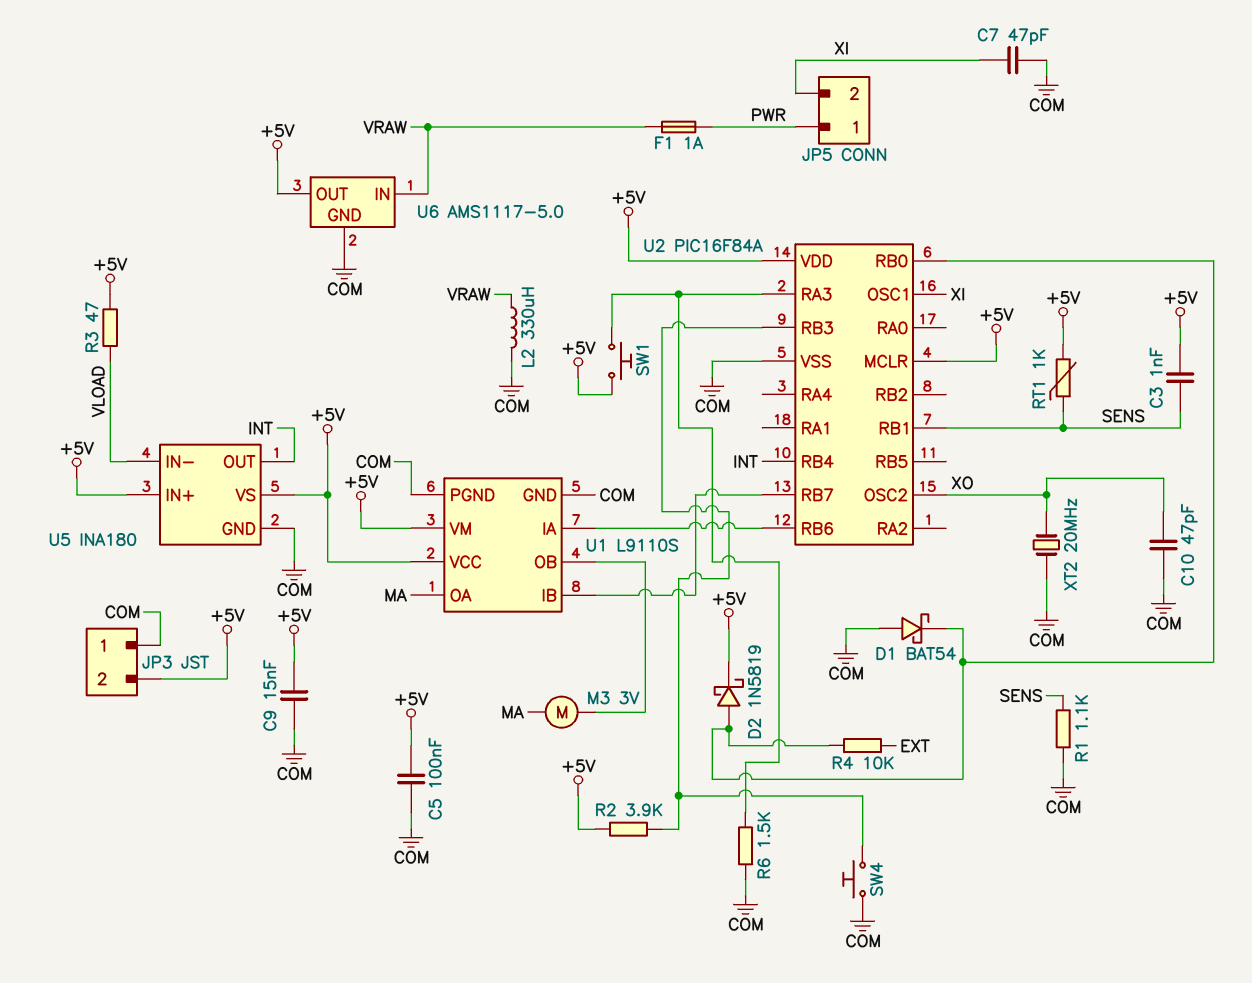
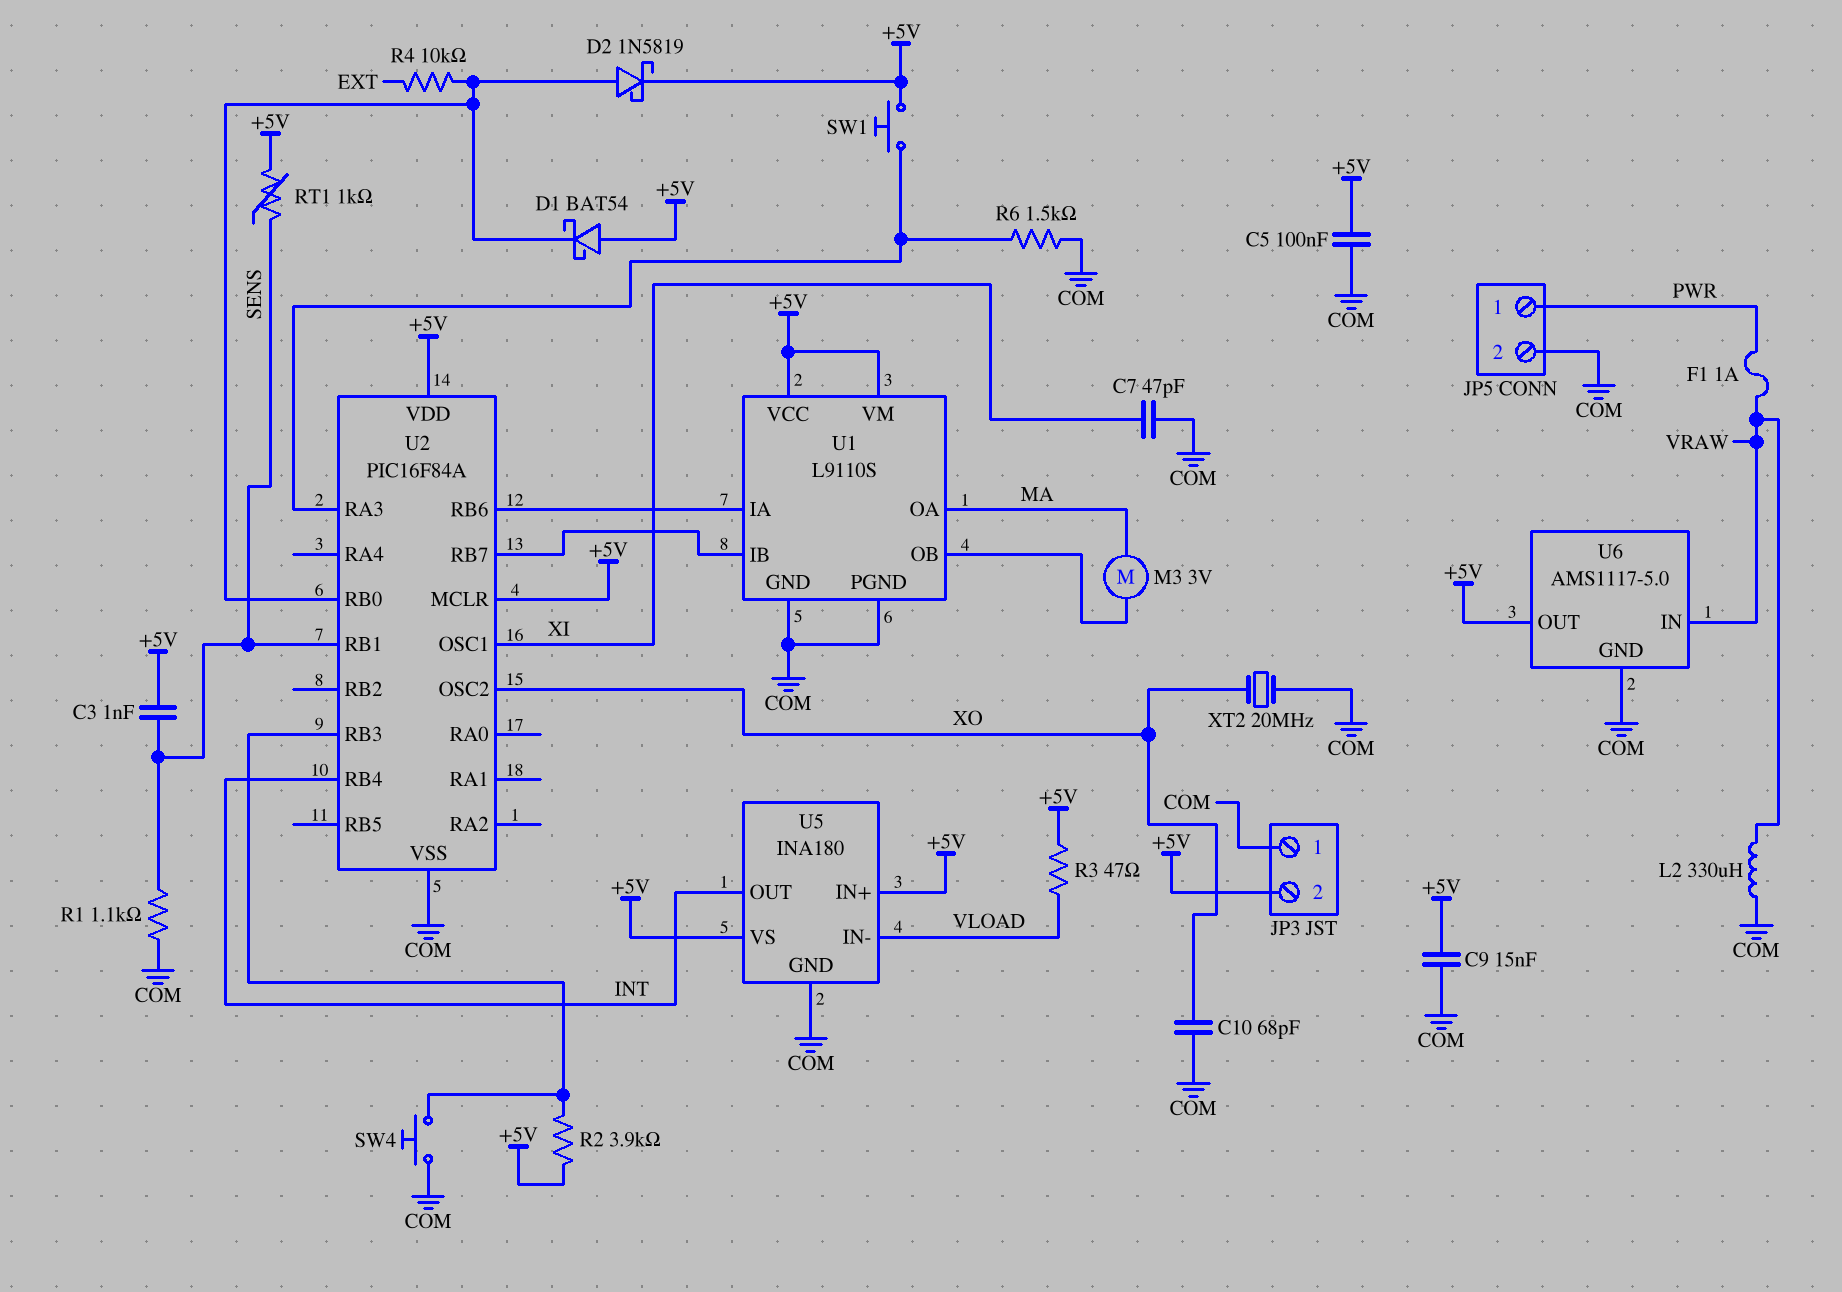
C10: 47pF (COM, XO) -> 68pF (COM, XO)
D1: schottky BAT54 (A COM, K U2/RB0) -> schottky BAT54 (A +5V, K U2/RB0)
JP5 pin 2: XI -> COM

